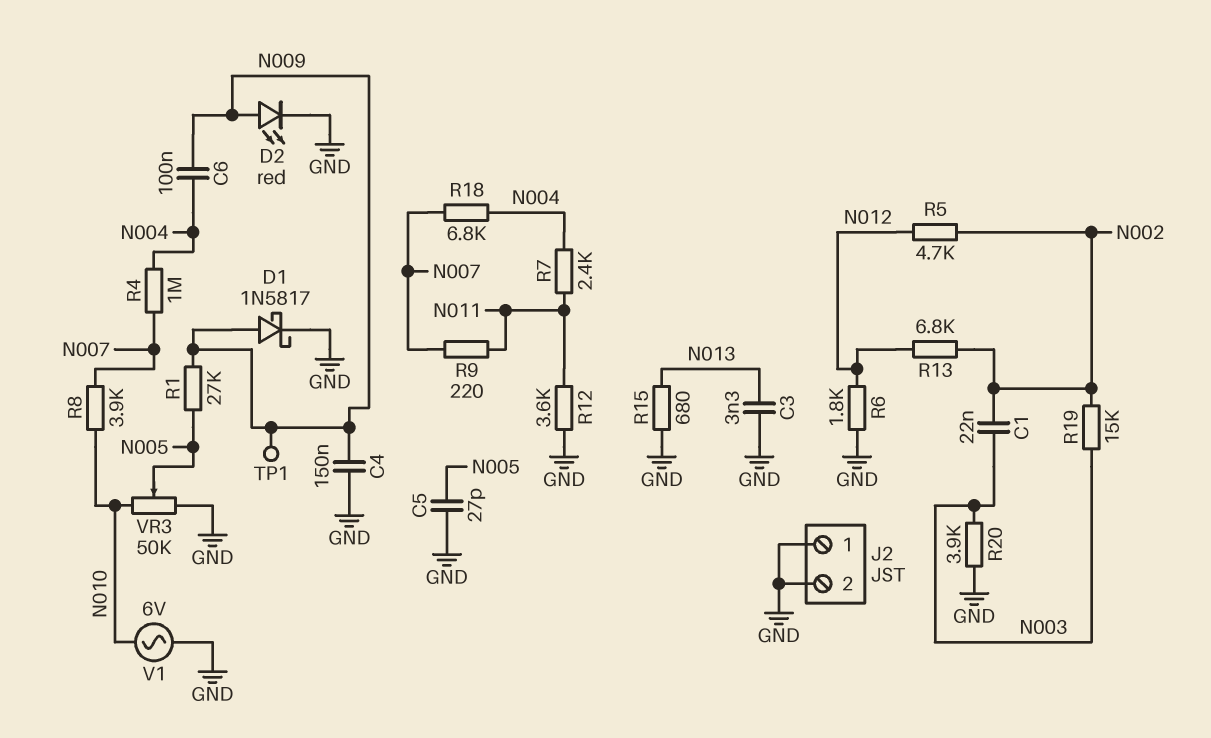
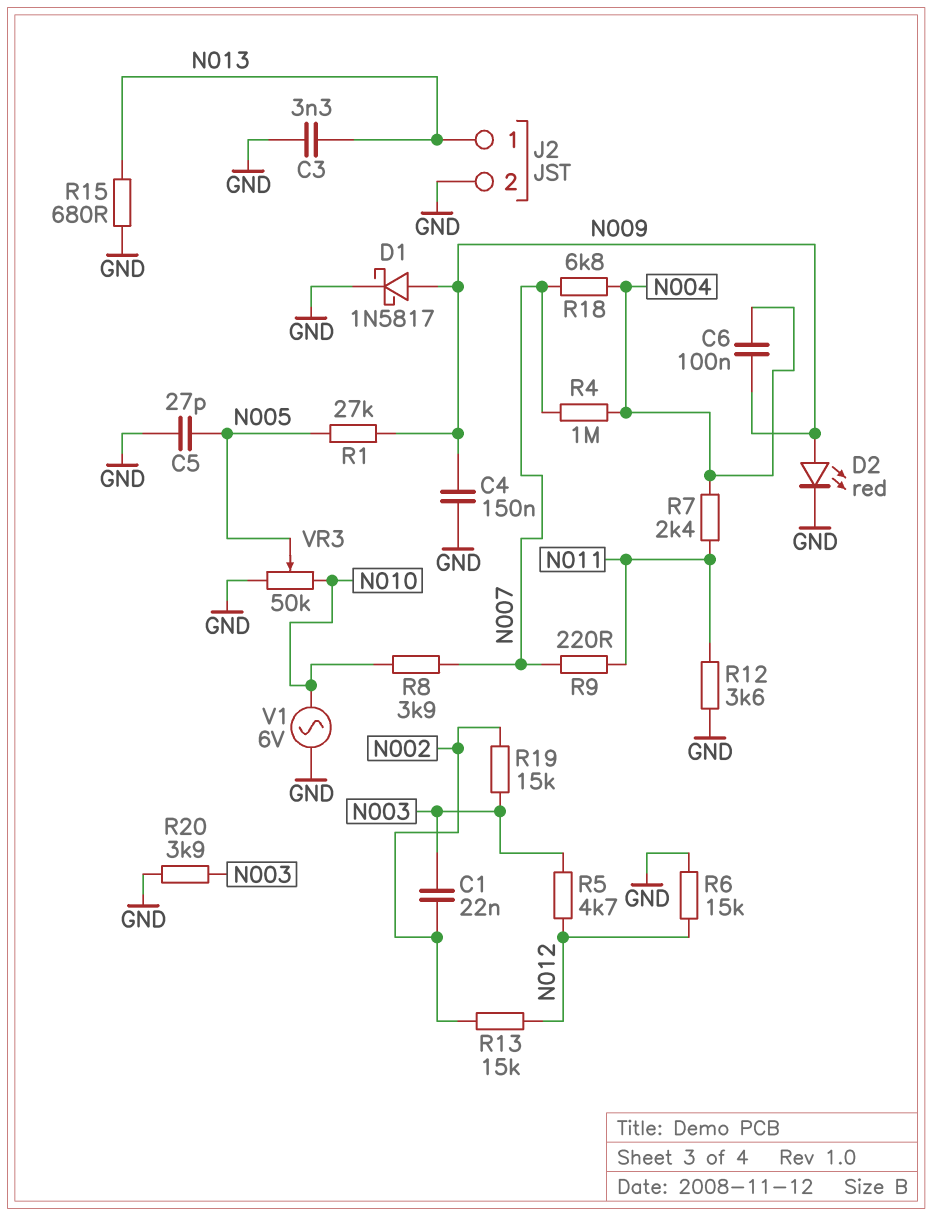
J2 pin 1: GND -> N013
R5: 4.7k (N002, N012) -> 4.7k (N003, N012)
R6: 1.8k (GND, N012) -> 15k (GND, N012)
R13: 6.8k (N002, N012) -> 15k (N002, N012)
TP1: test point (N009) -> none

